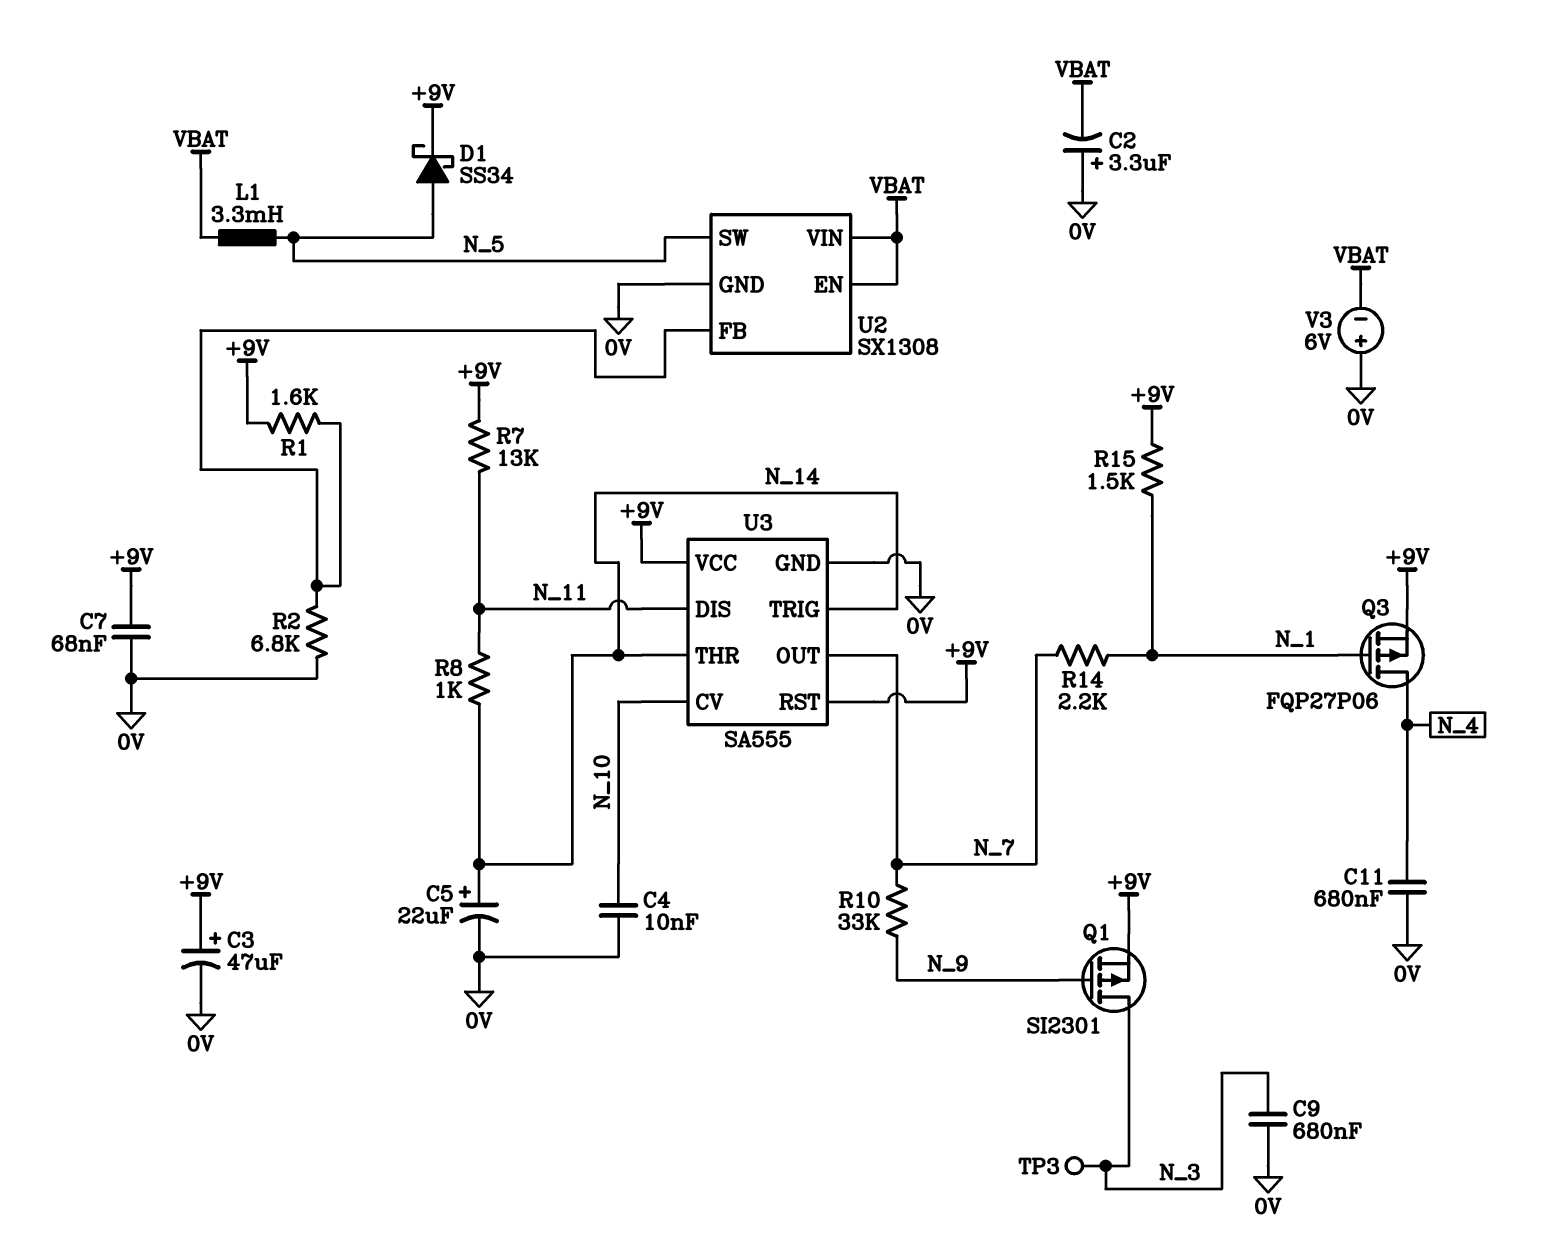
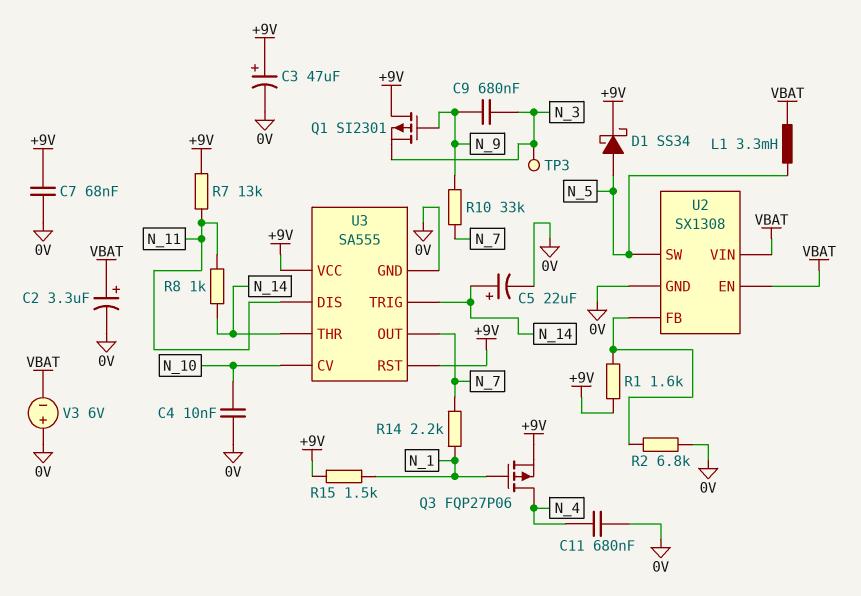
C2: 3.3uF (plus 0V, minus VBAT) -> 3.3uF (plus VBAT, minus 0V)
C9: 680nF (0V, N_3) -> 680nF (N_3, N_9)
Q1: PMOS SI2301 (G N_9, D N_3, S +9V) -> PMOS SI2301 (G N_9, D +9V, S N_3)

